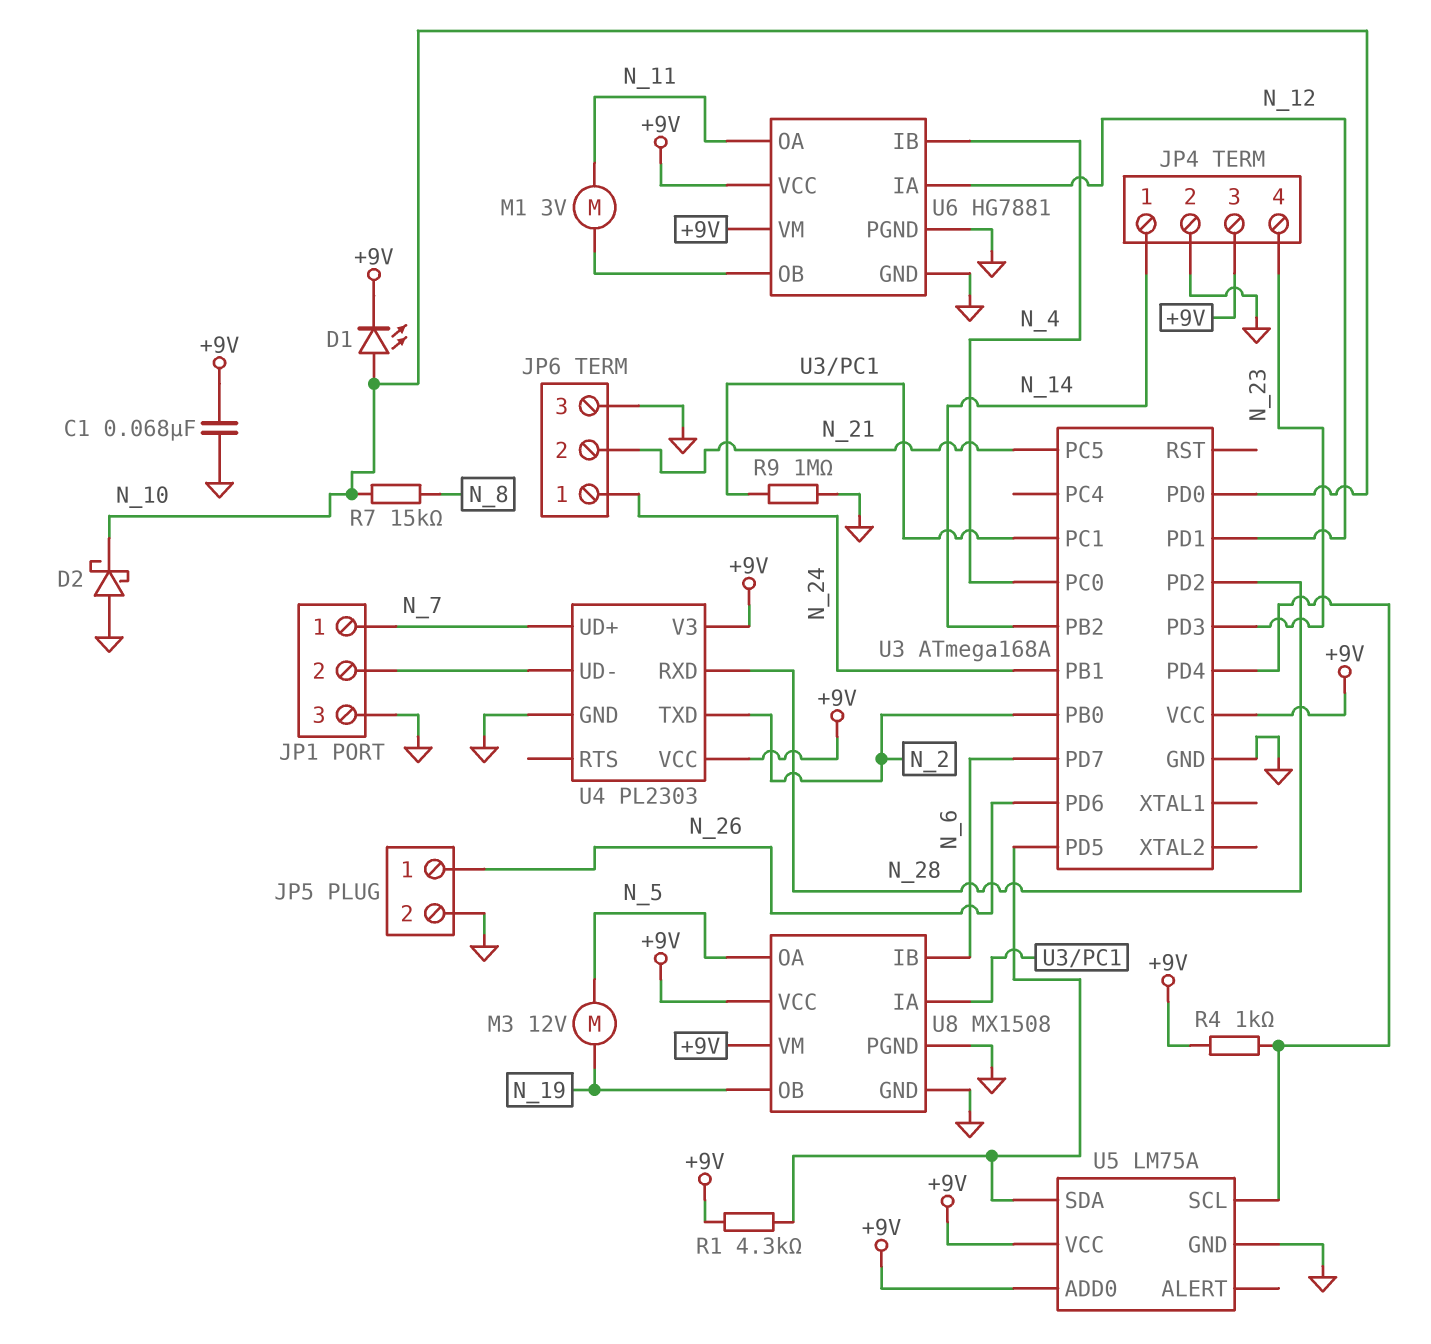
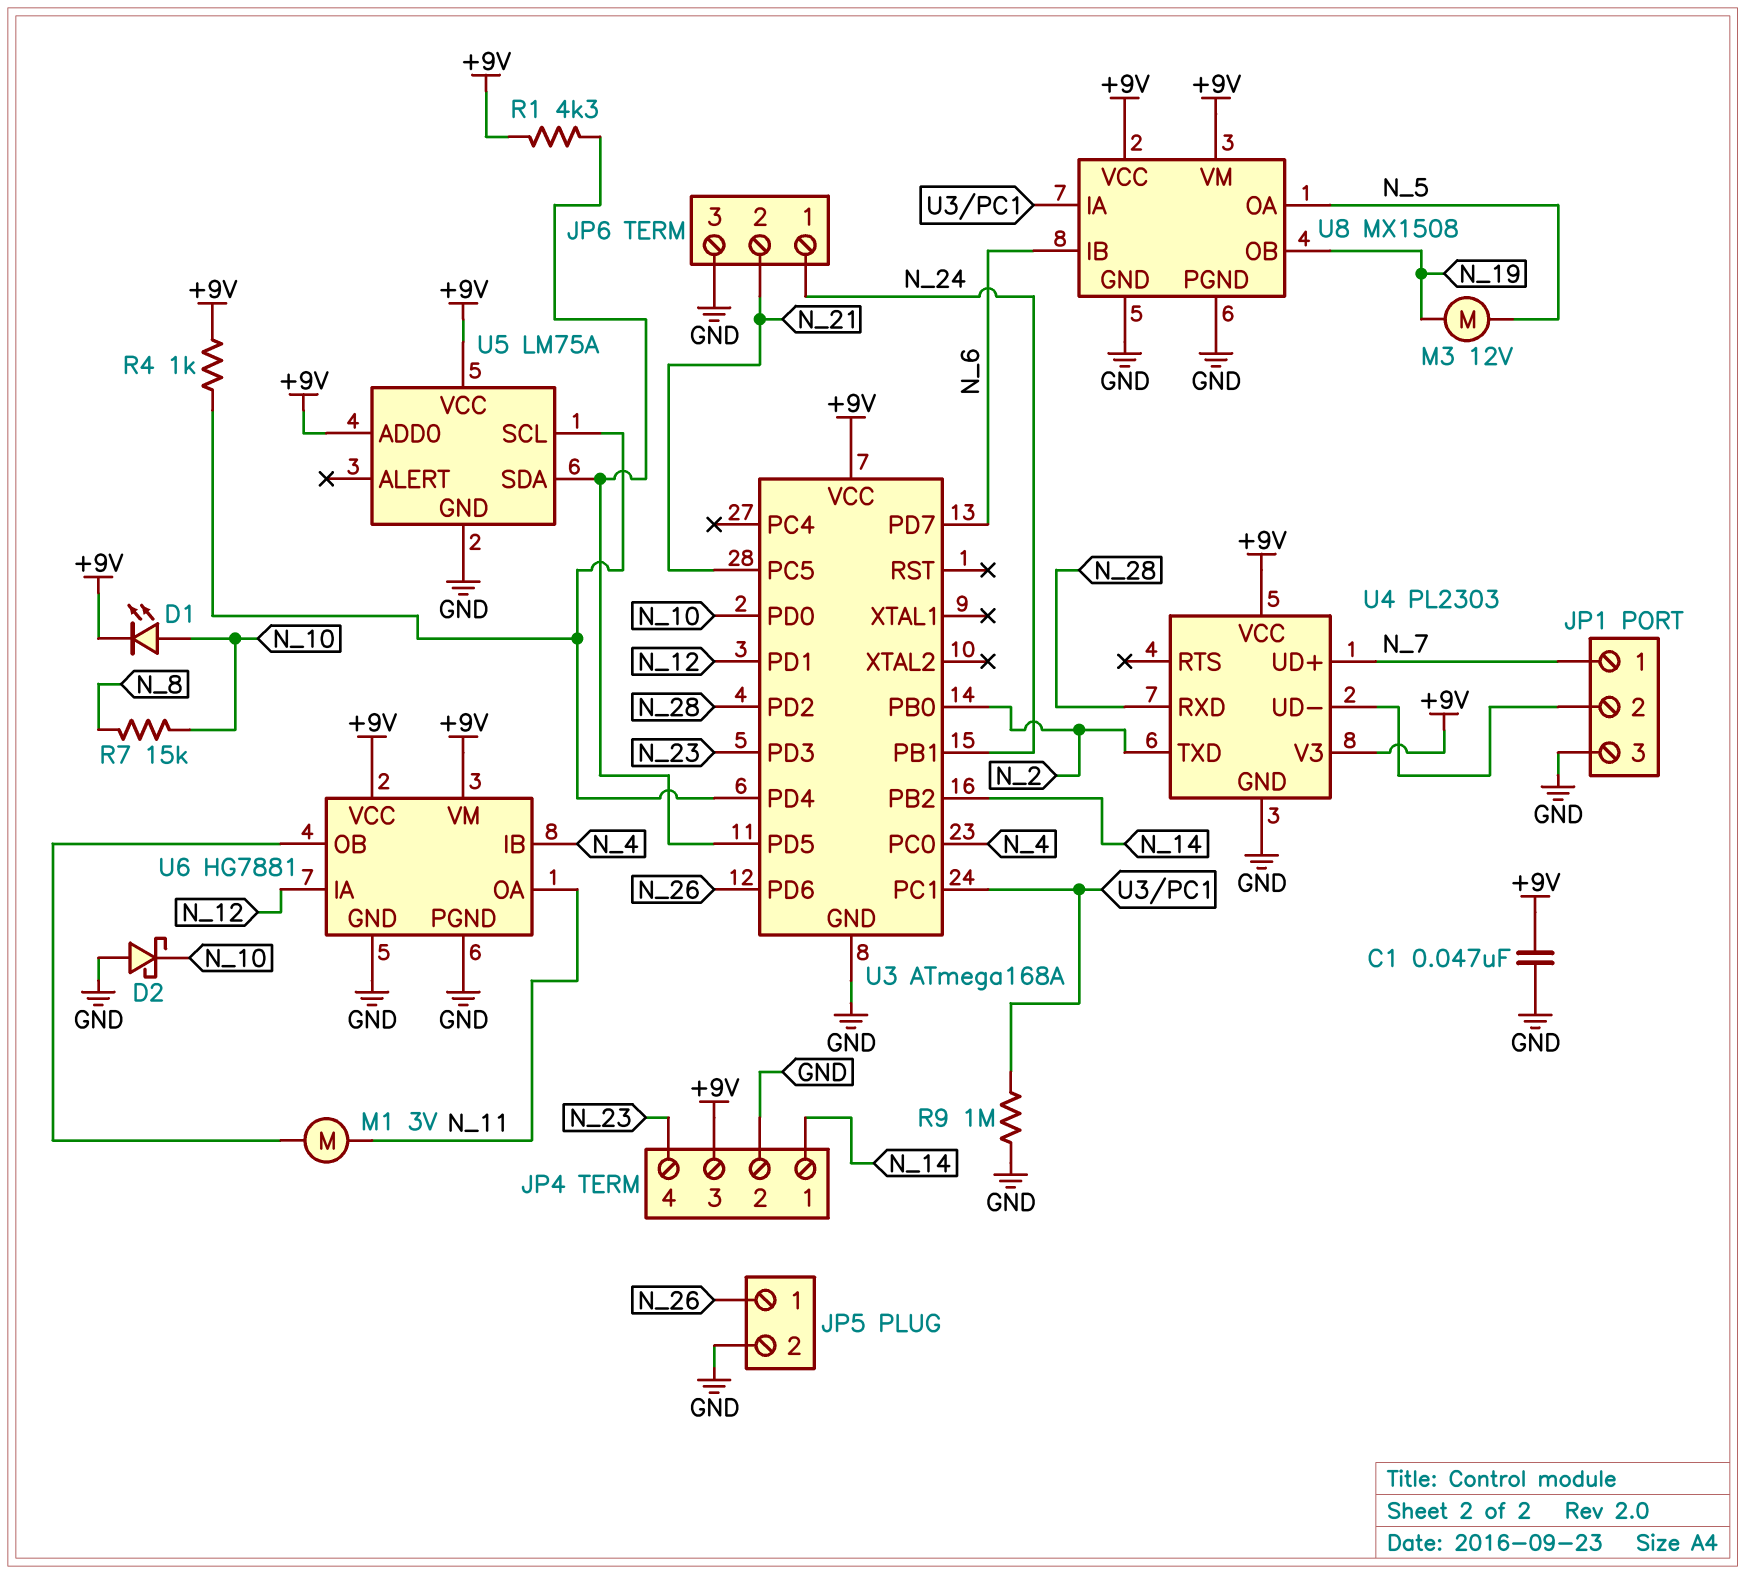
C1: 68nF (+9V, GND) -> 47nF (+9V, GND)

